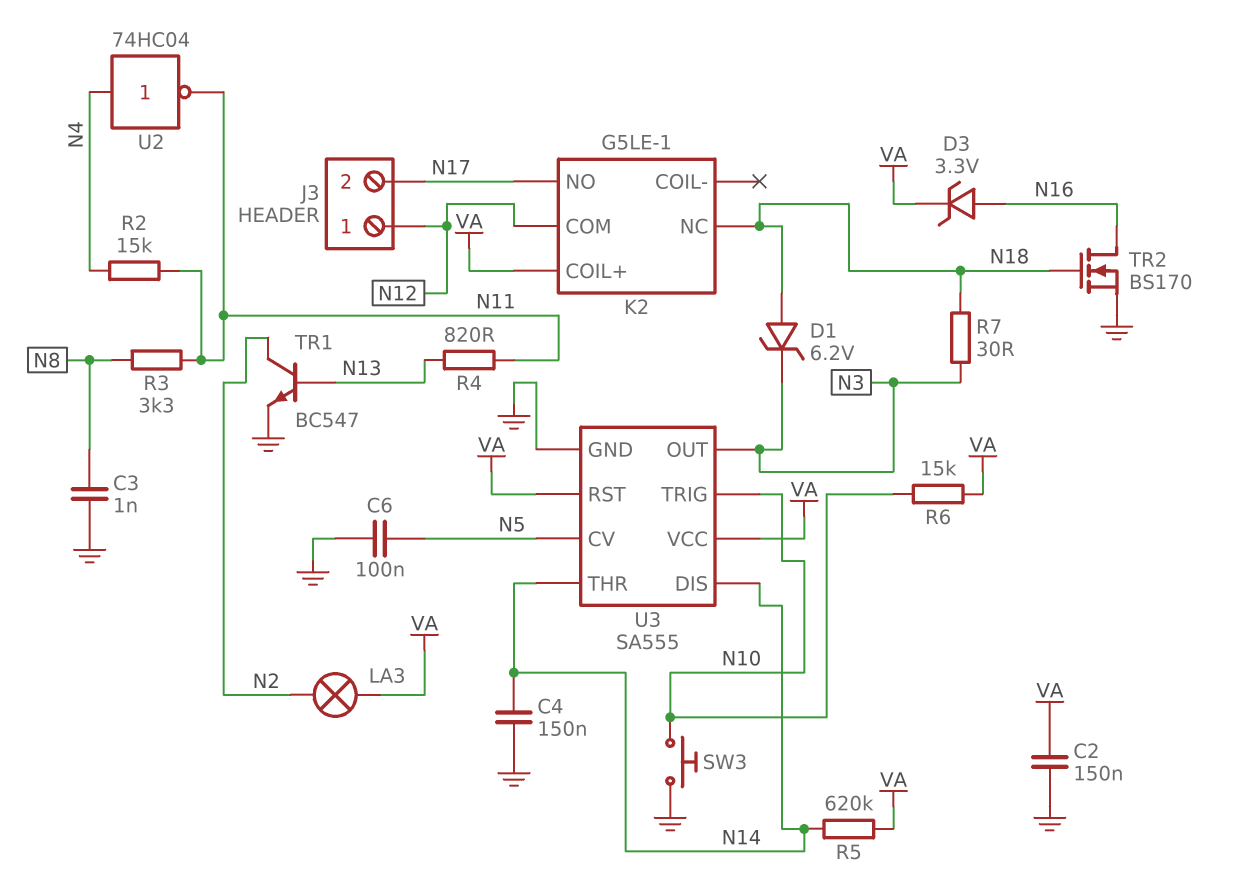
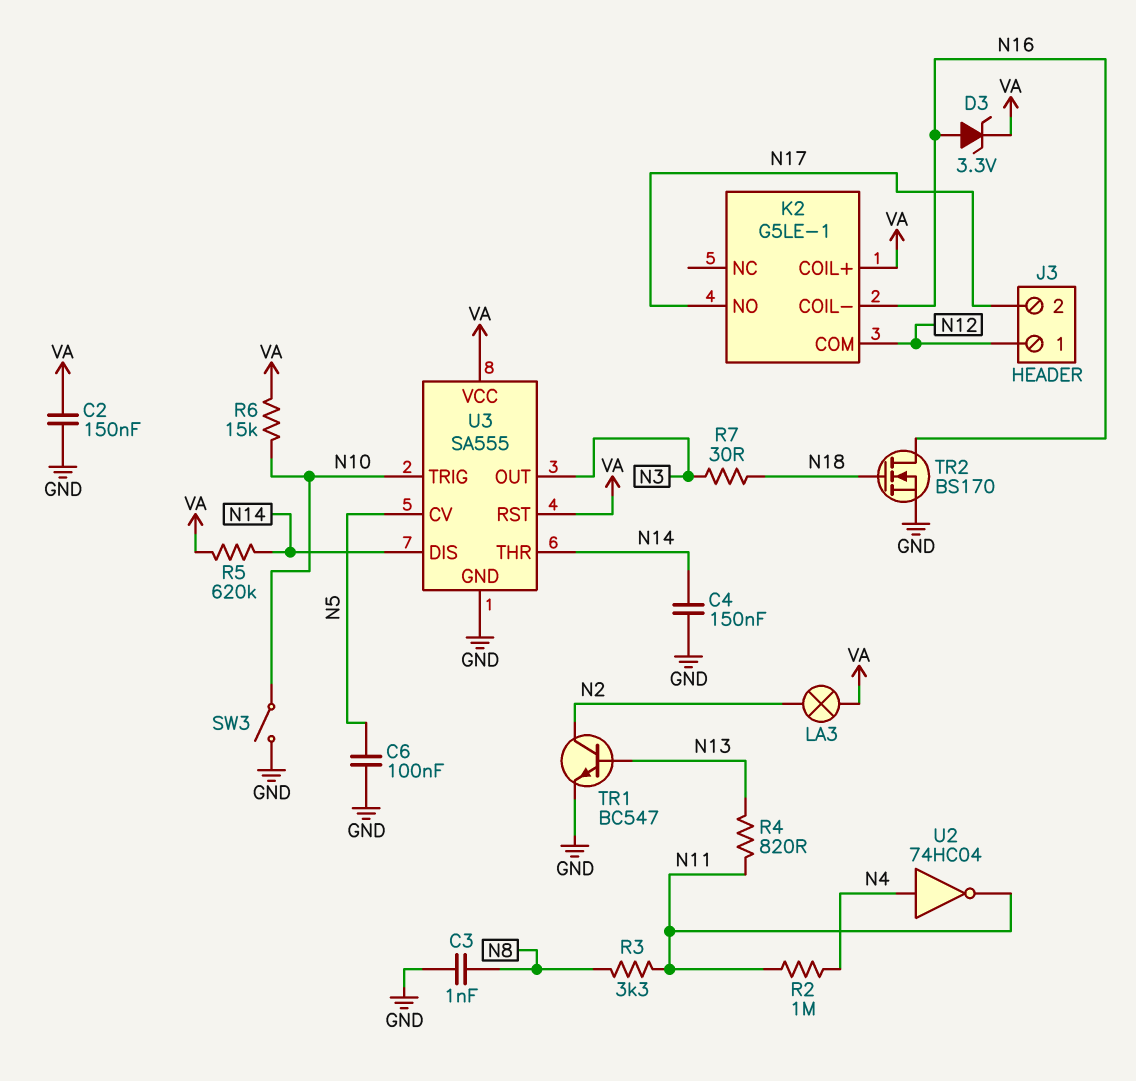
D1: zener 6.2V (A N18, K N3) -> none
K2 pin COIL-: none -> N16
K2 pin NC: N18 -> none
R2: 15k (N4, N11) -> 1M (N4, N11)
SW3: button (GND, N10) -> switch (GND, N10)

